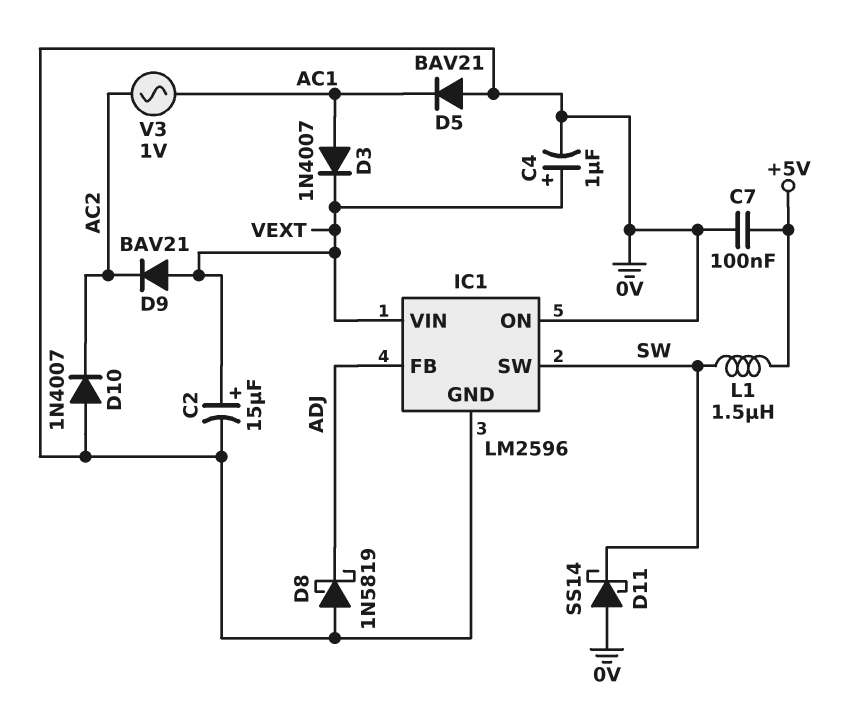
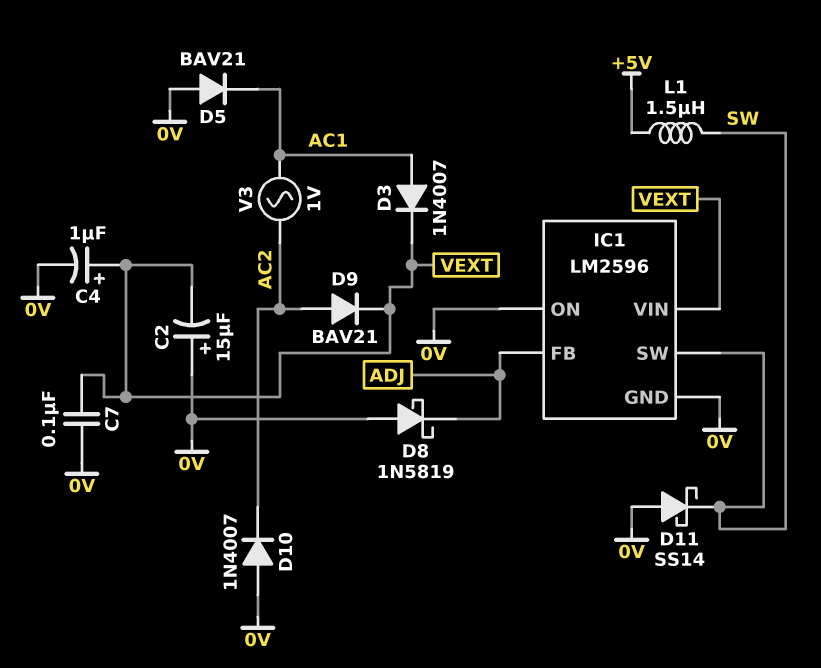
C2: 15uF (plus VEXT, minus 0V) -> 15uF (plus 0V, minus VEXT)
C7: 100nF (+5V, 0V) -> 100nF (0V, VEXT)
D9: diode BAV21 (A VEXT, K AC2) -> diode BAV21 (A AC2, K VEXT)

